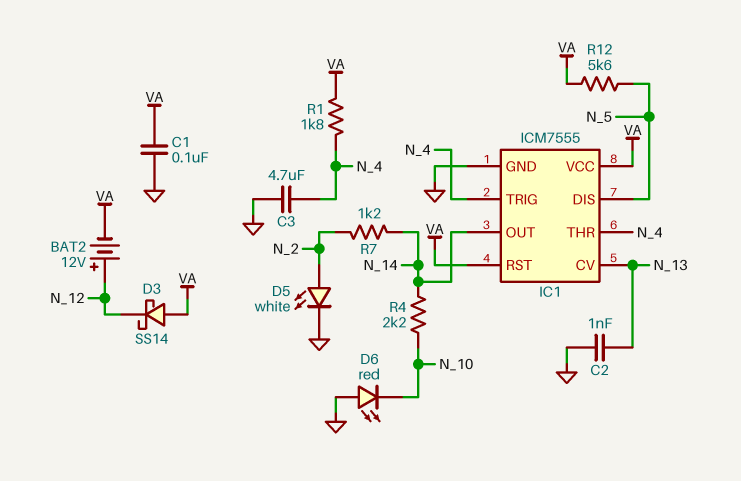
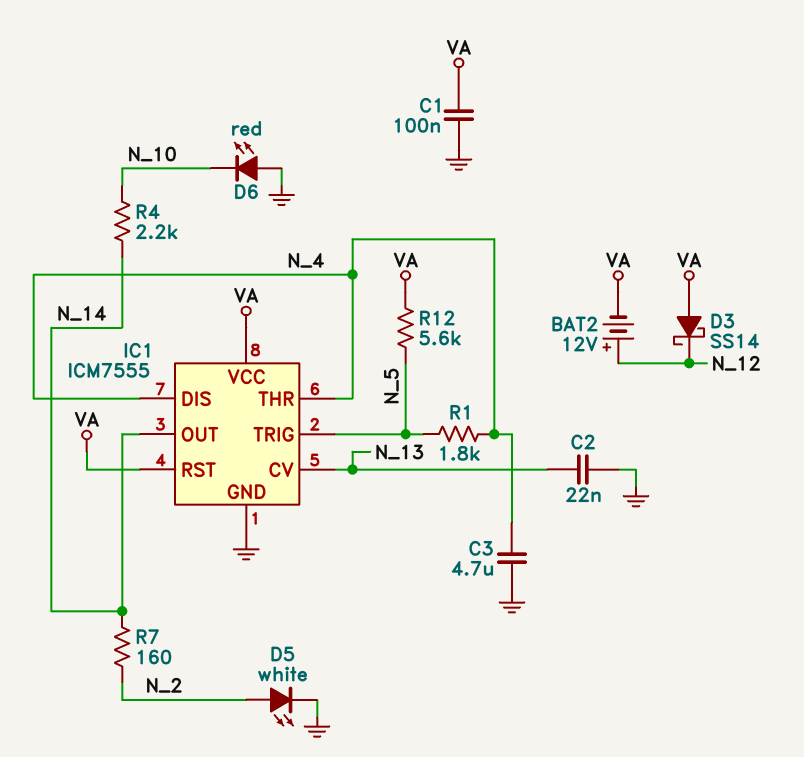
C2: 1nF (GND, N_13) -> 22nF (GND, N_13)
IC1 pin DIS: N_5 -> N_4
IC1 pin TRIG: N_4 -> N_5
R1: 1.8k (N_4, VA) -> 1.8k (N_4, N_5)
R7: 1.2k (N_2, N_14) -> 160 (N_2, N_14)

